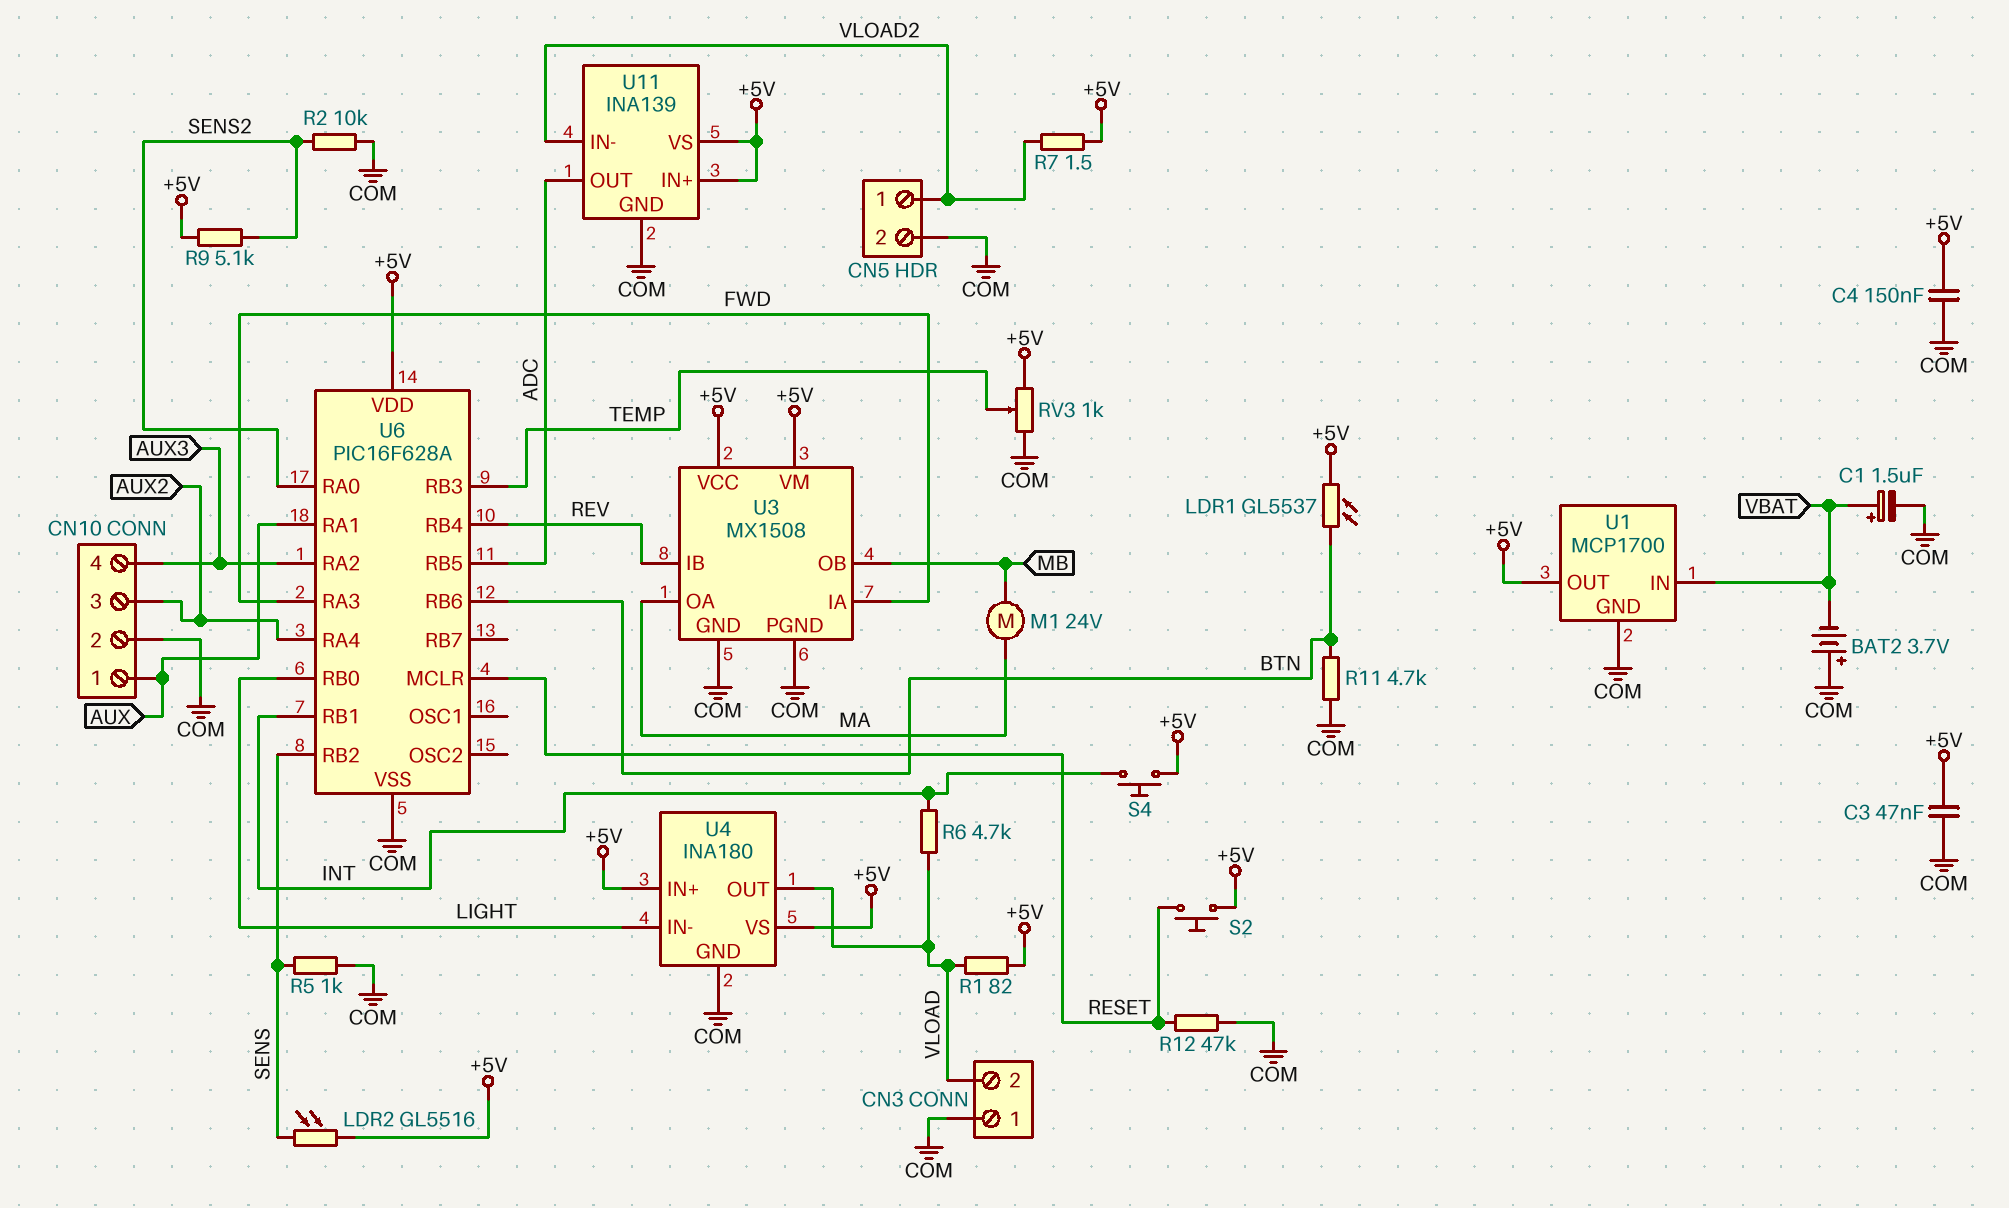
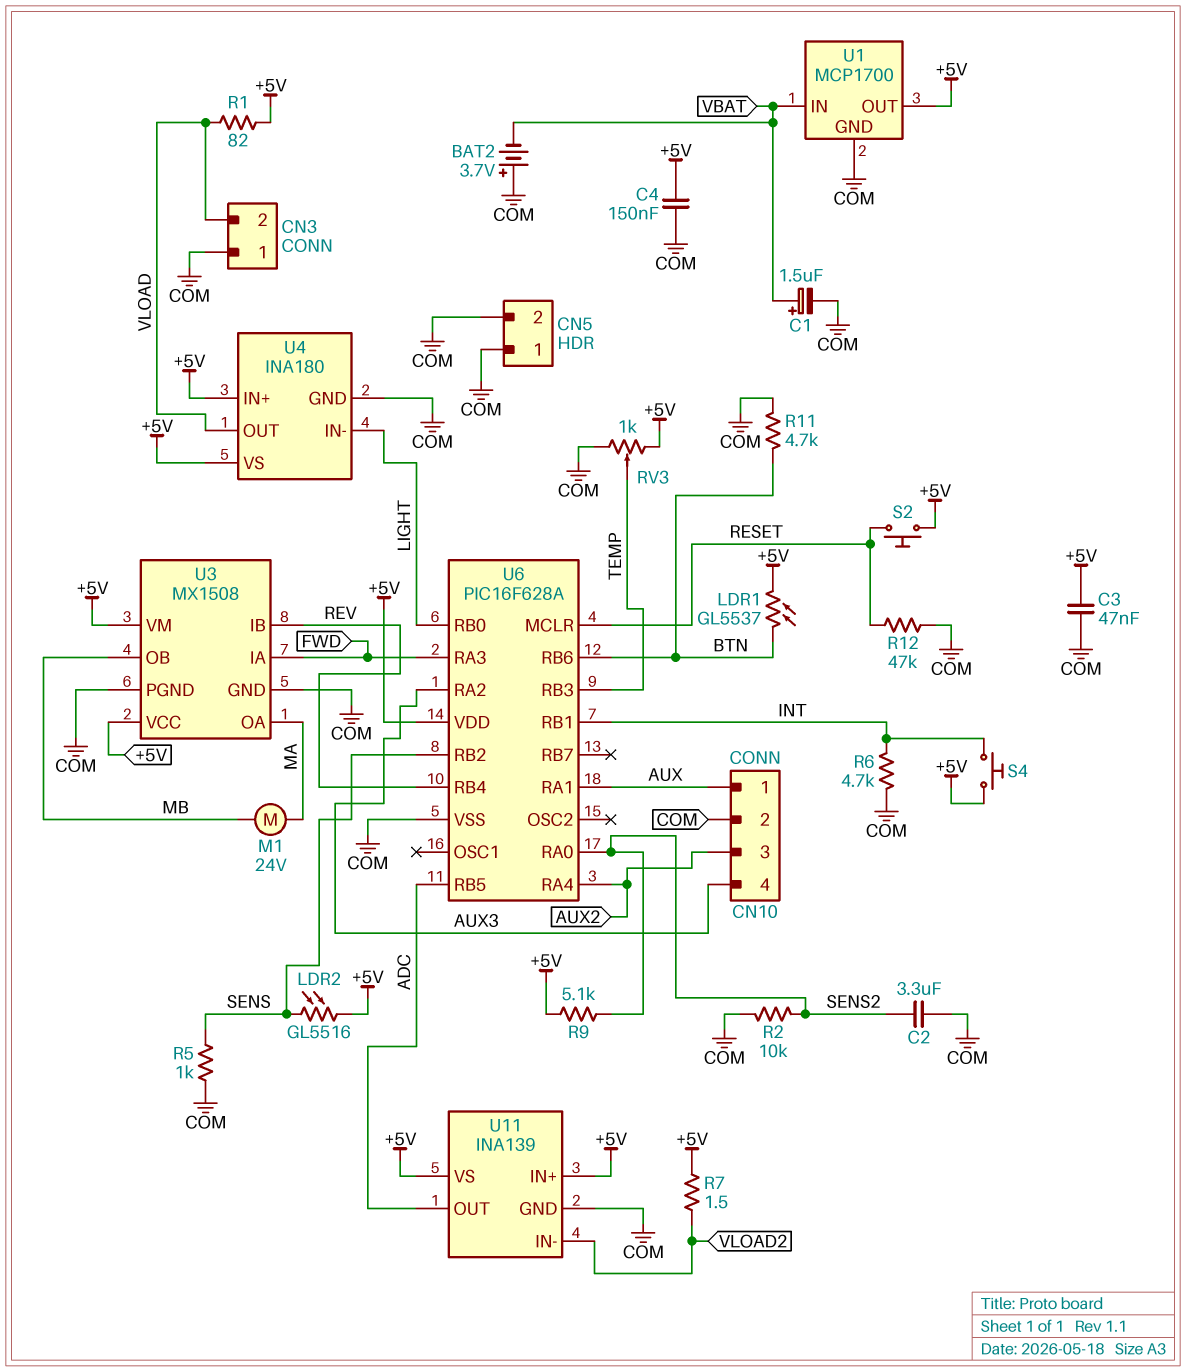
C2: none -> 3.3uF (COM, SENS2)
CN5 pin 1: VLOAD2 -> COM
R6: 4.7k (INT, VLOAD) -> 4.7k (COM, INT)

